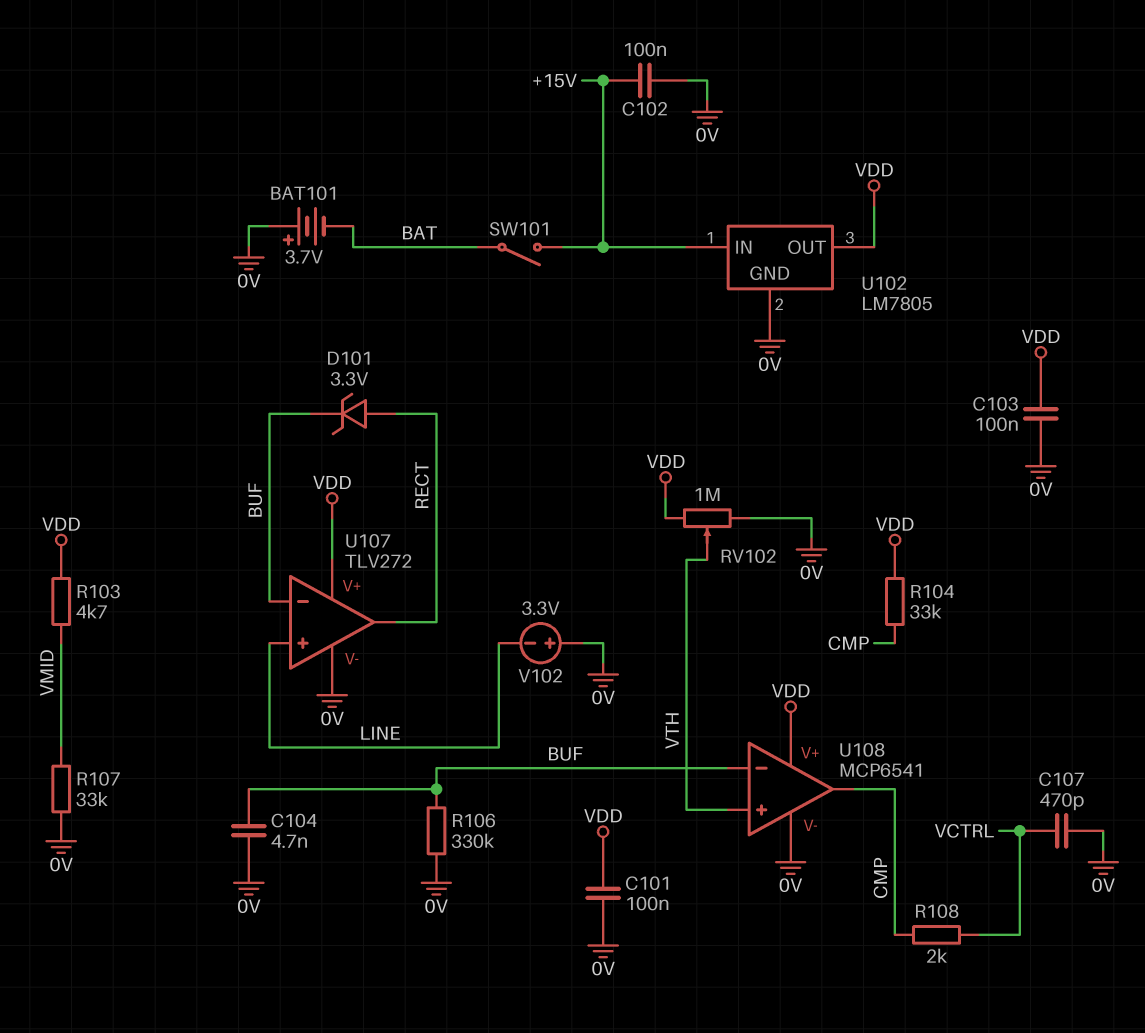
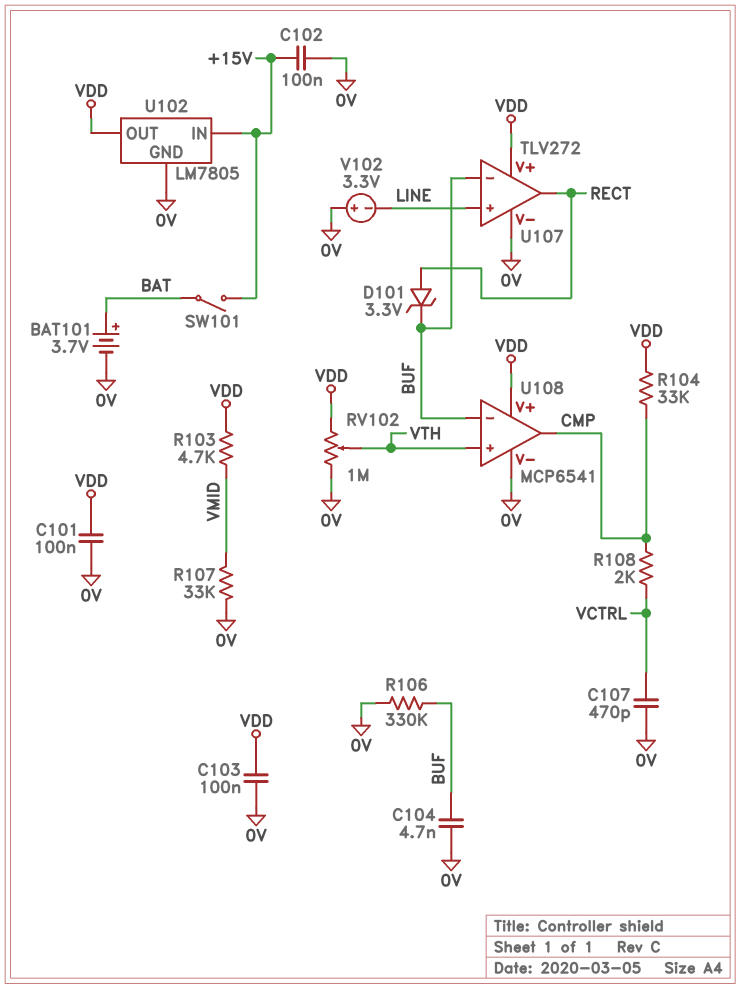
BAT101: 3.7V (plus 0V, minus BAT) -> 3.7V (plus BAT, minus 0V)

